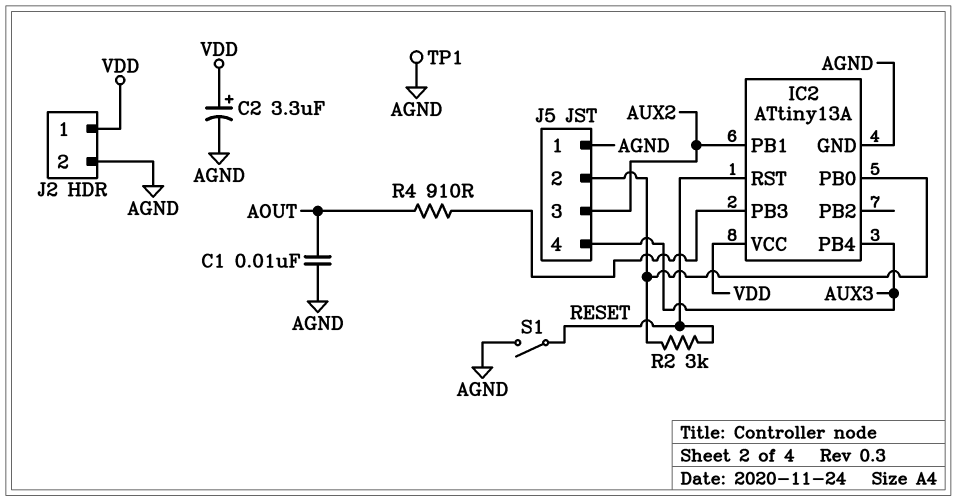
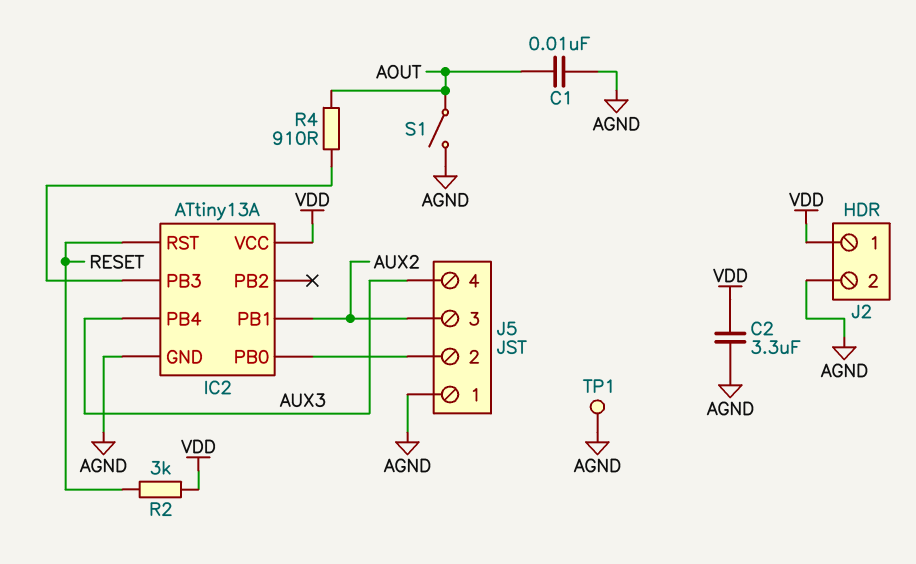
C2: 3.3uF (plus VDD, minus AGND) -> 3.3uF (AGND, VDD)
R2: 3k (IC2/PB0, RESET) -> 3k (RESET, VDD)
S1: switch (AGND, RESET) -> switch (AGND, AOUT)

